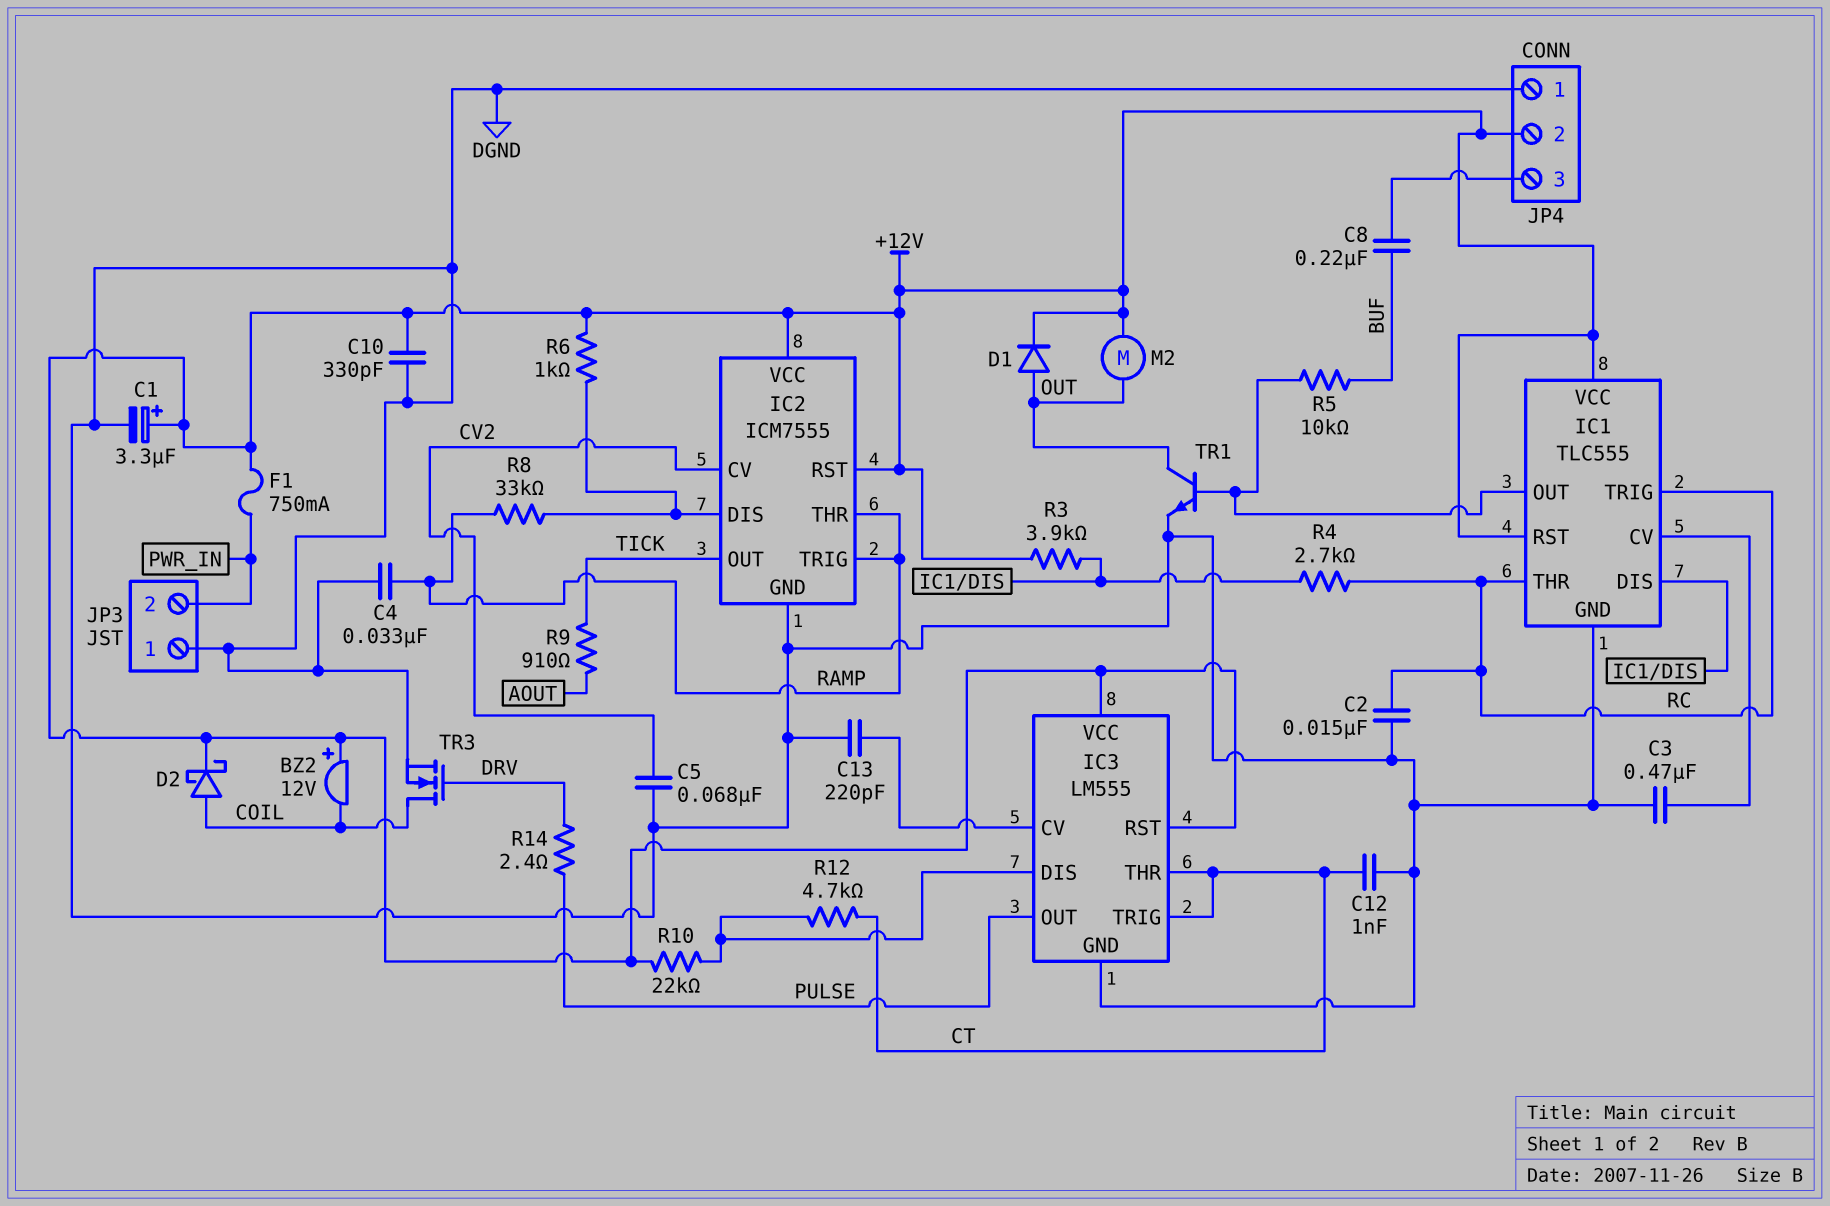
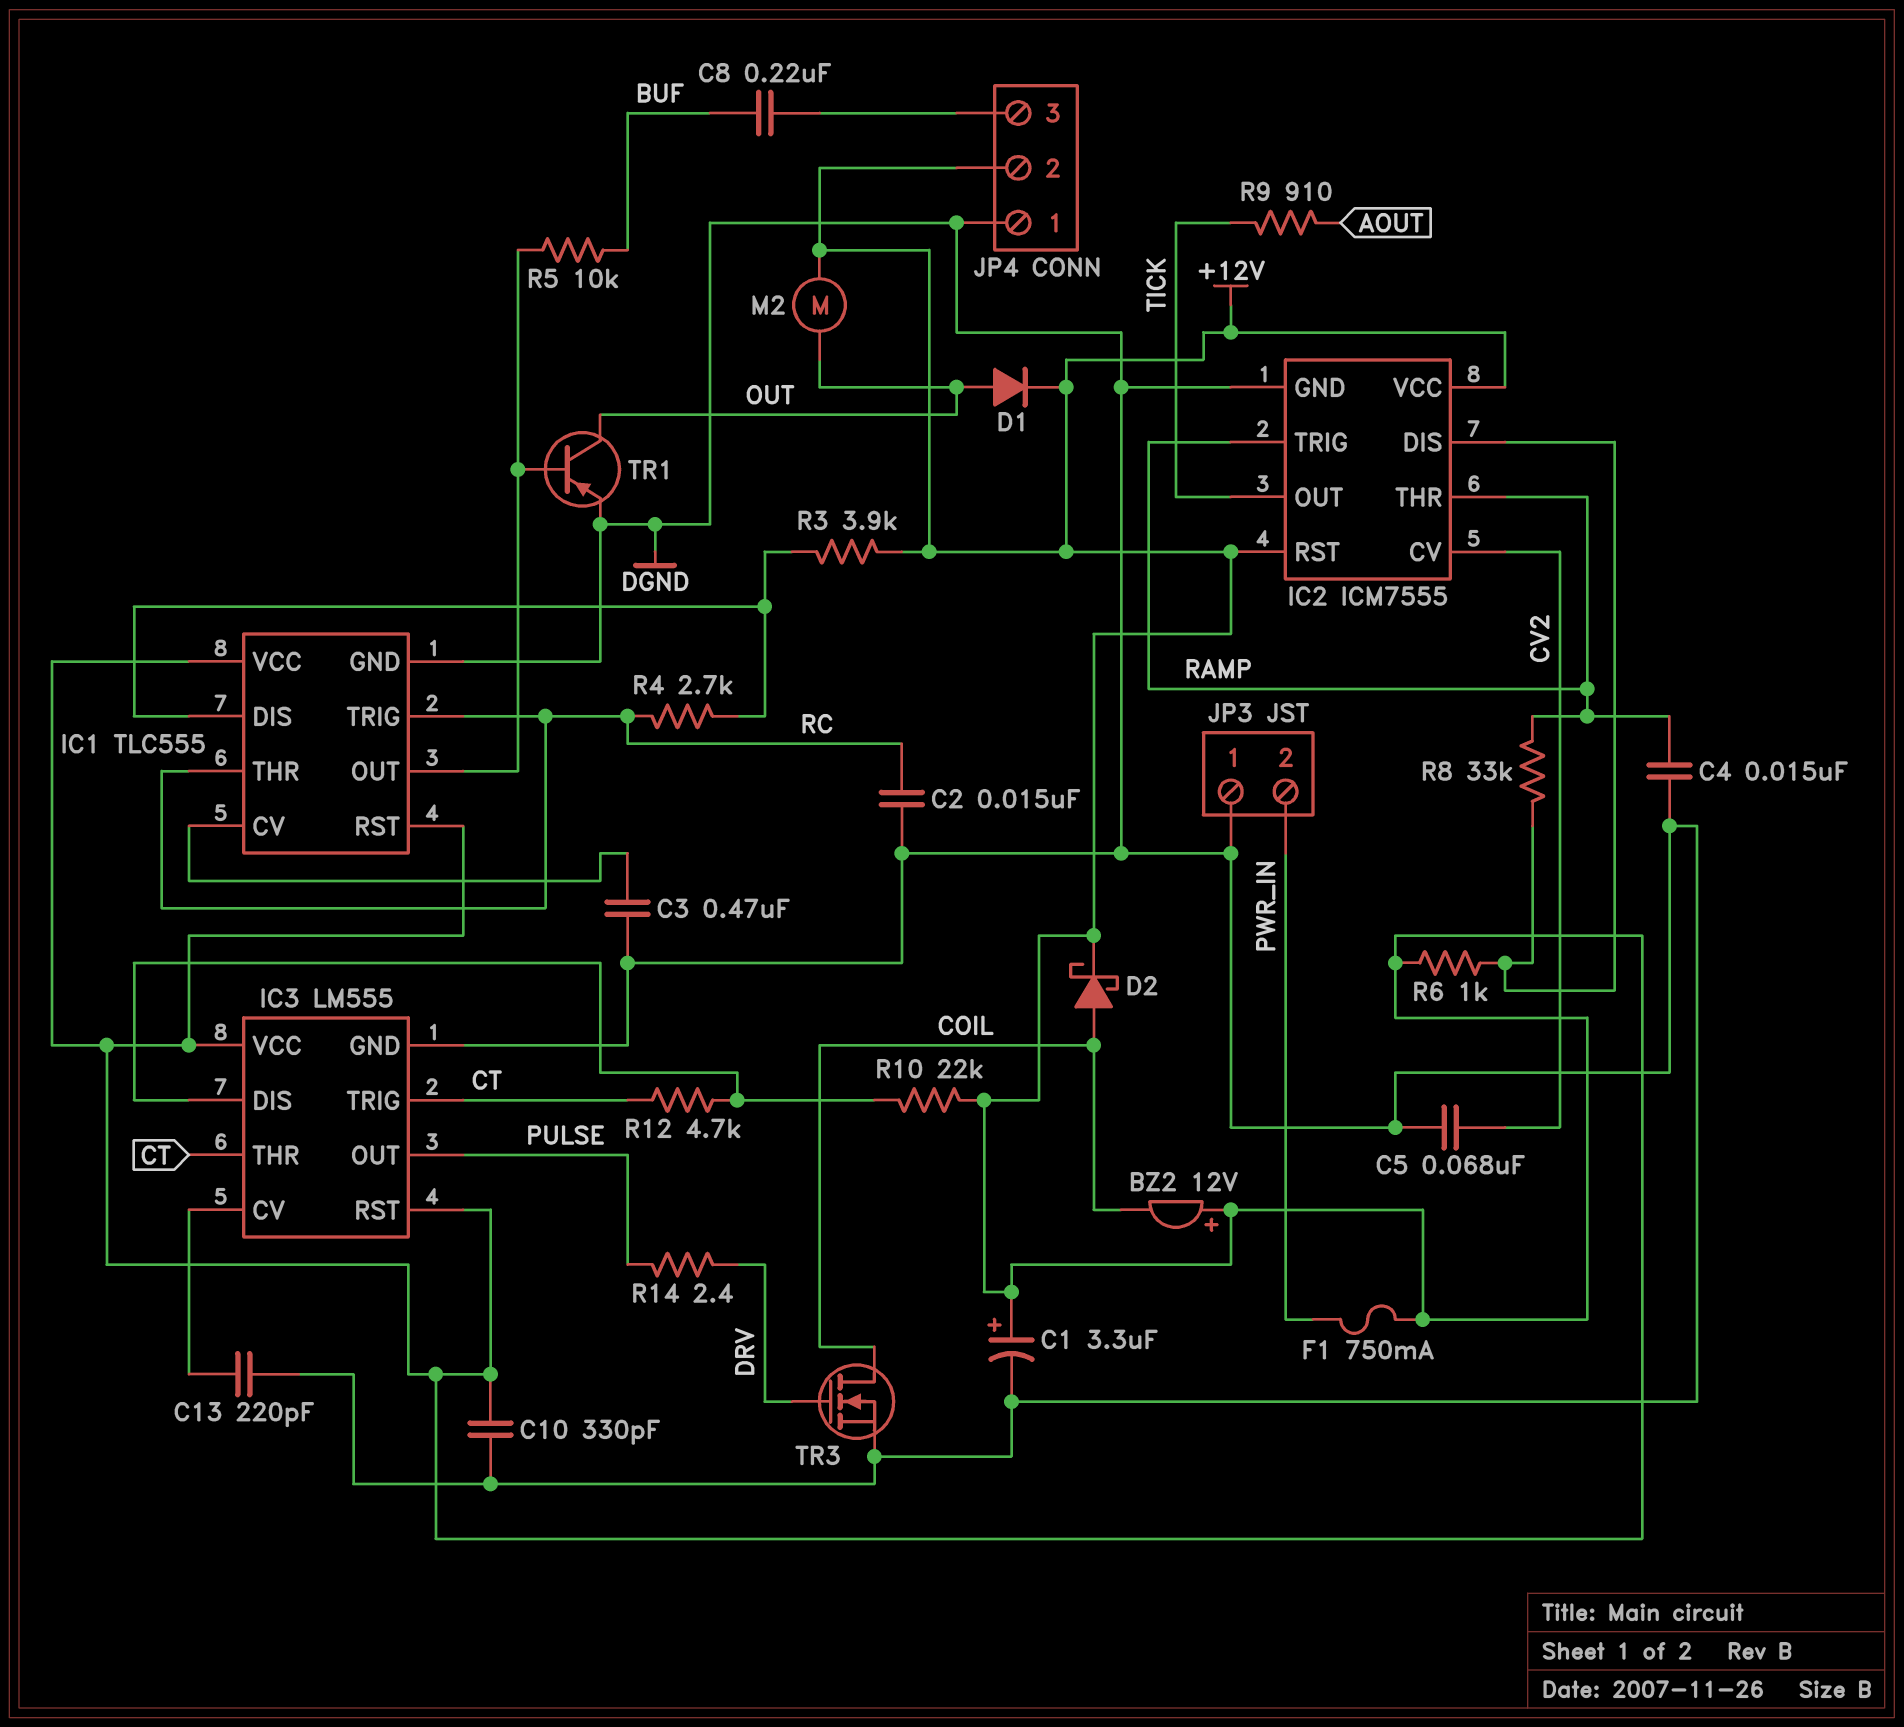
C4: 33nF (DGND, RAMP) -> 15nF (DGND, RAMP)
C12: 1nF (CT, DGND) -> none
TR1: NPN (B IC1/OUT, C OUT, E DGND) -> PNP (B IC1/OUT, C OUT, E DGND)

